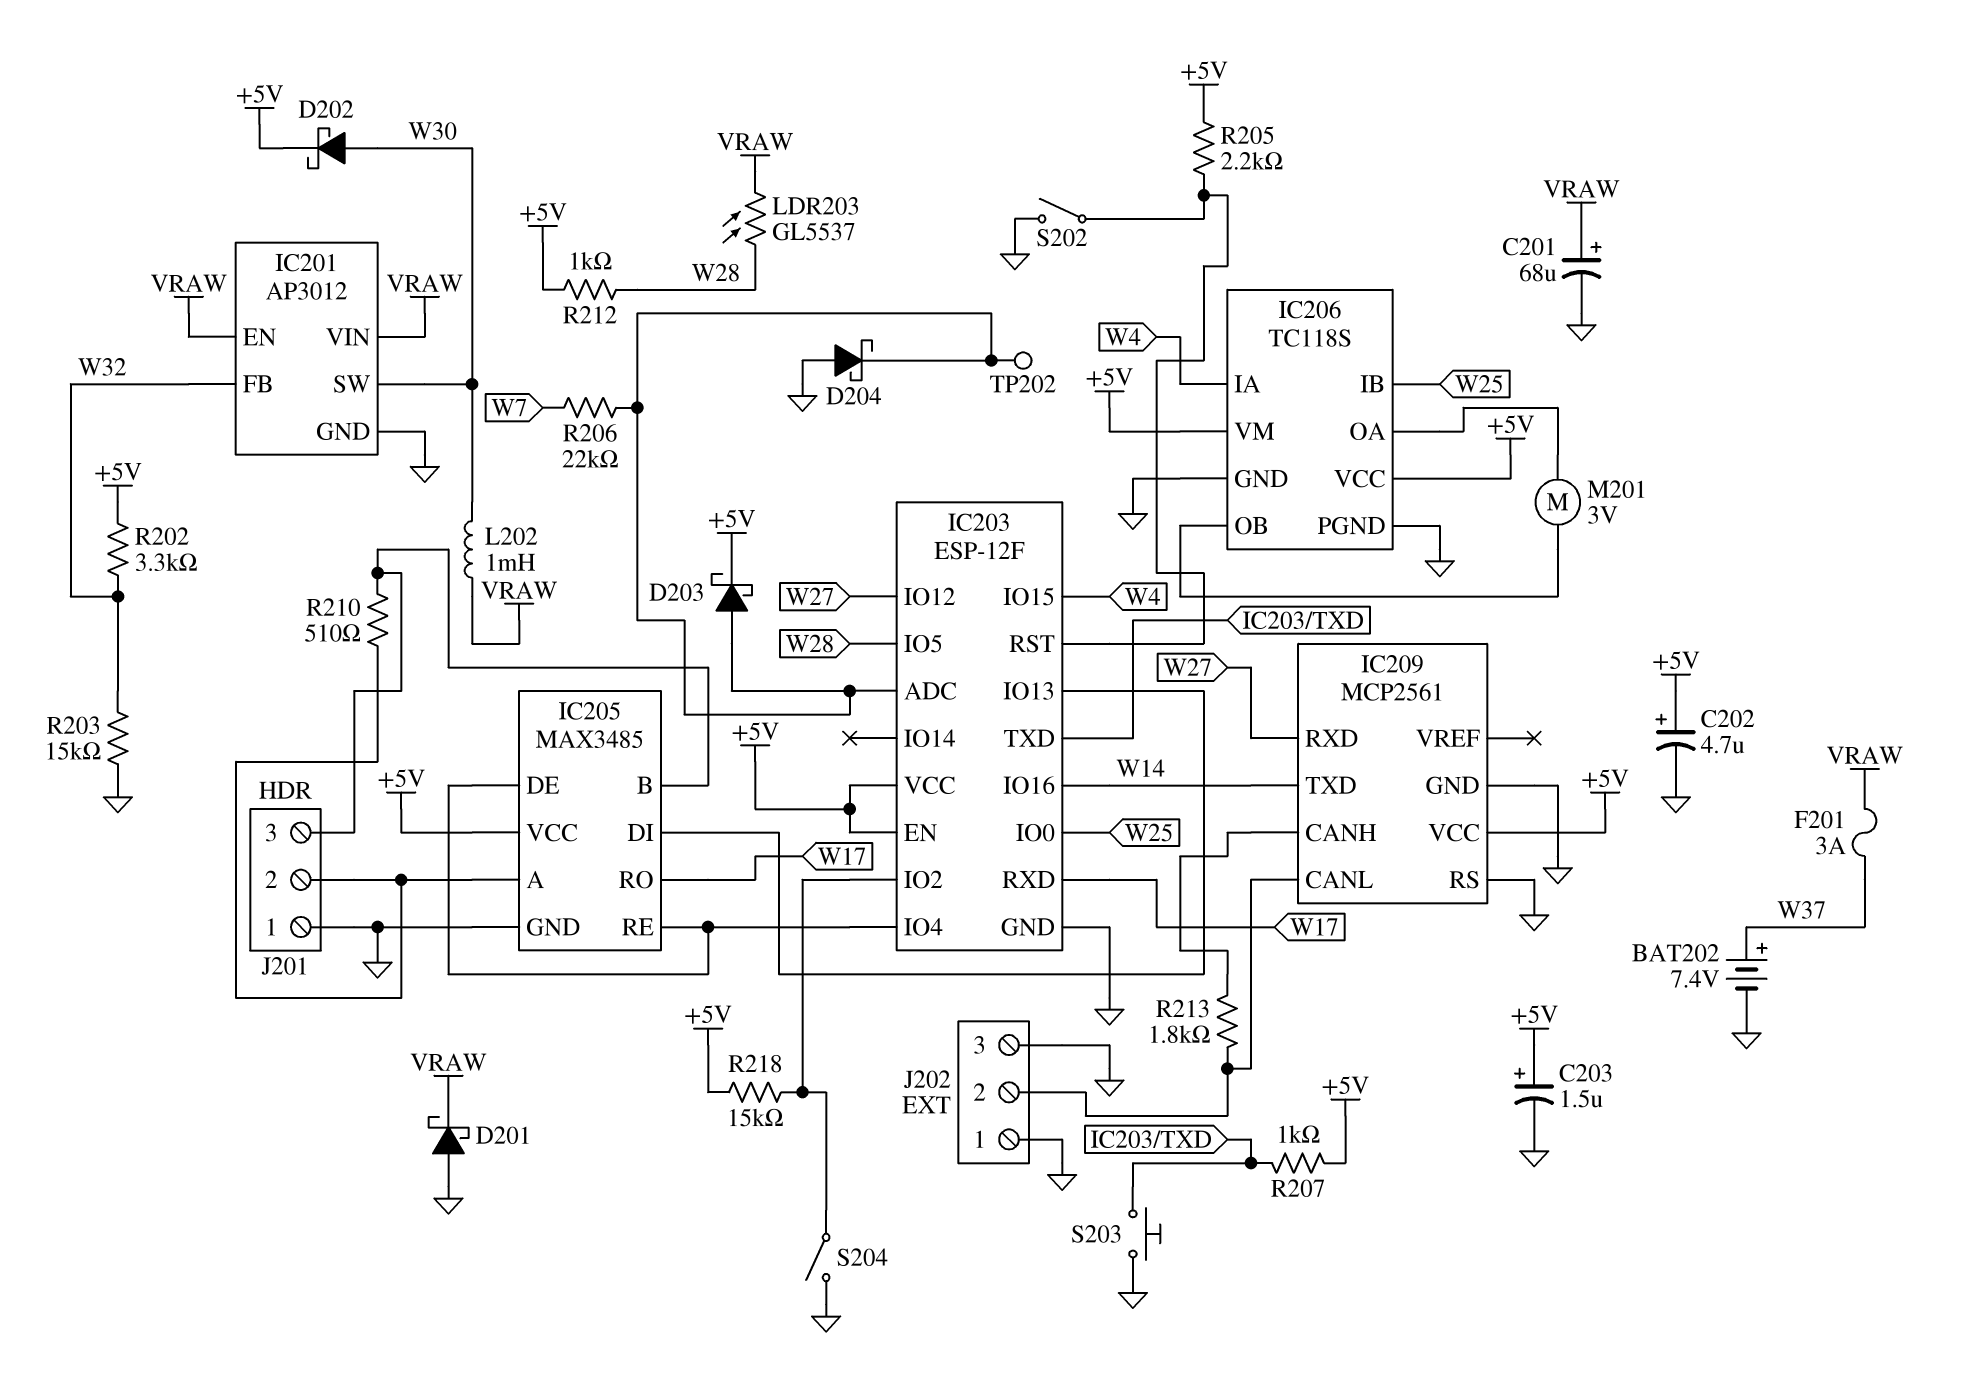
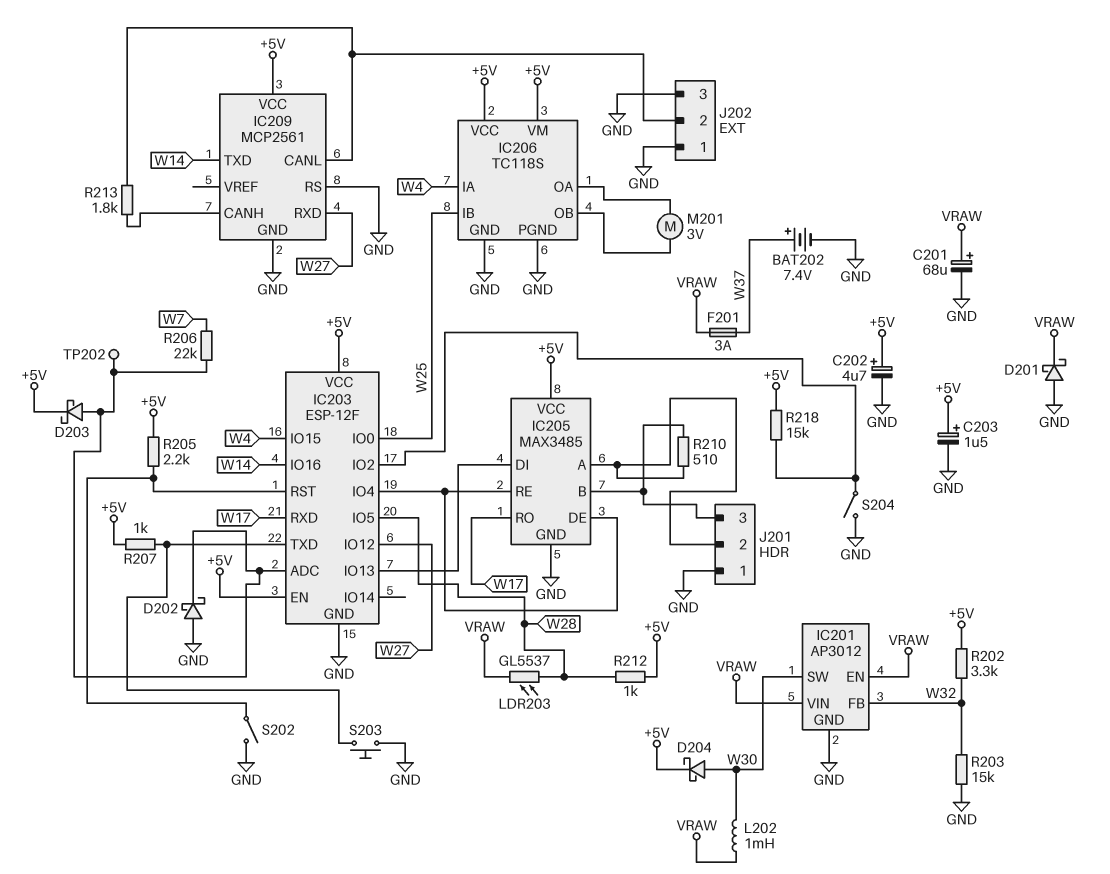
D202: schottky (A W30, K +5V) -> schottky (A GND, K IC203/ADC)
D204: schottky (A GND, K IC203/ADC) -> schottky (A W30, K +5V)

